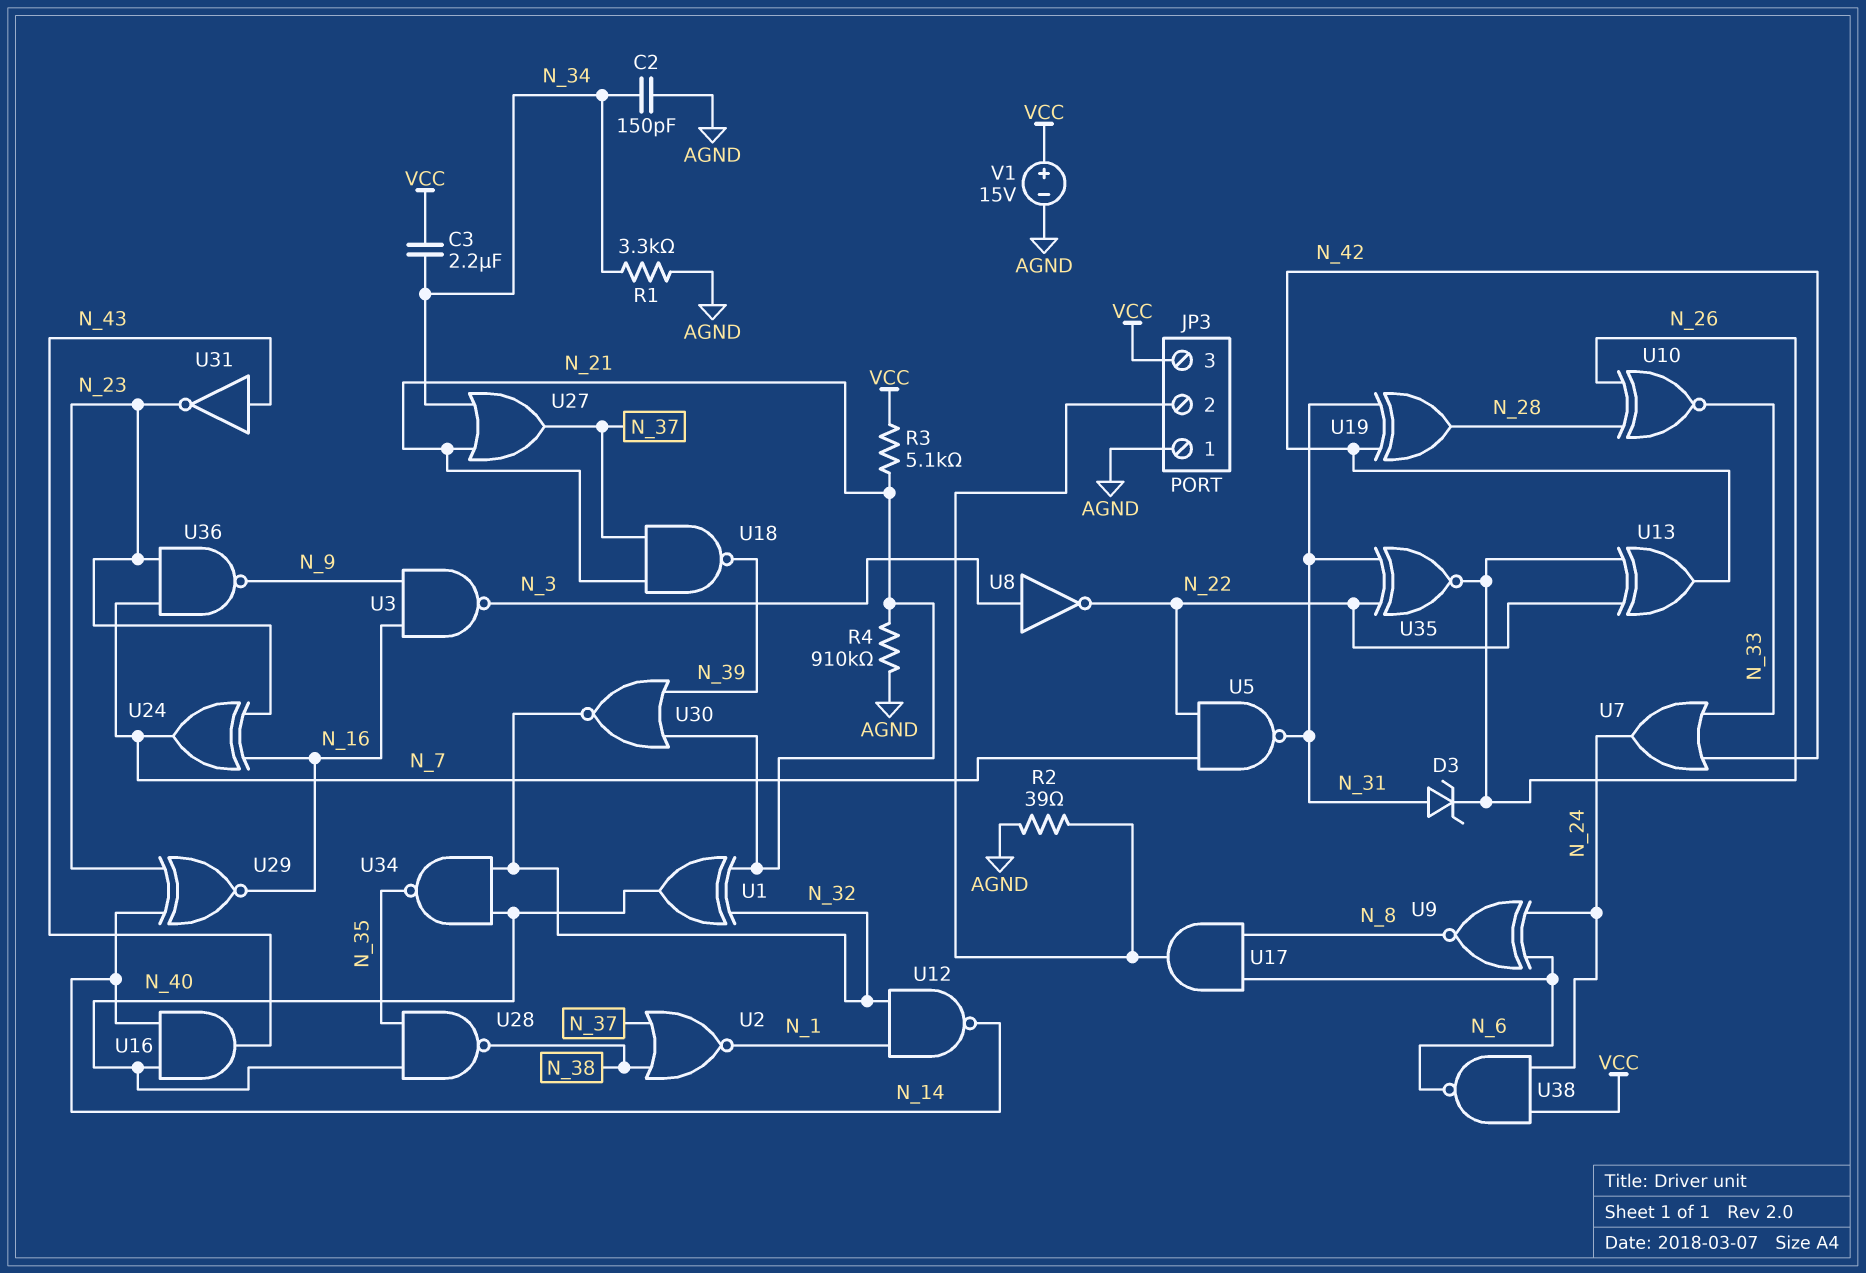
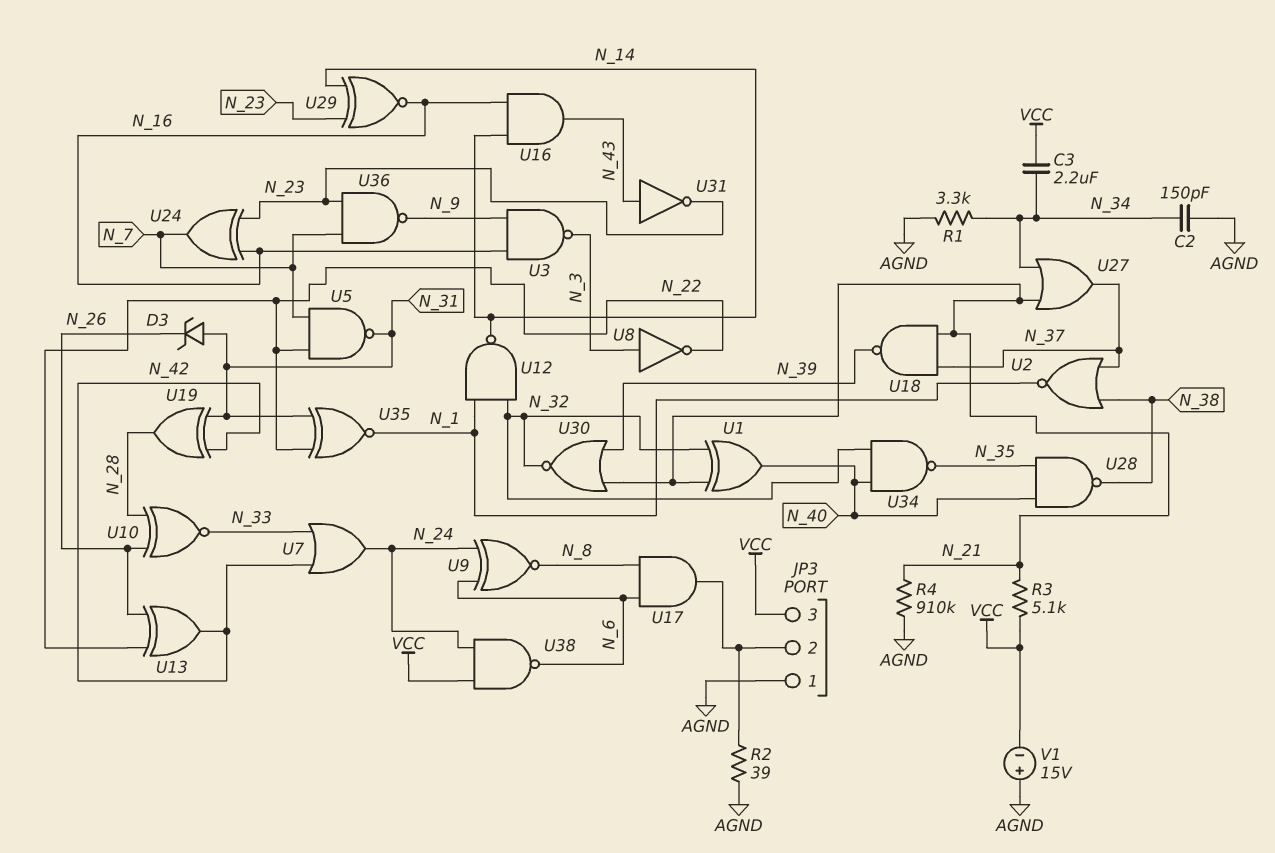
U16: AND (in N_14, in N_40, out N_43) -> AND (in N_14, in N_16, out N_43)
U35: XNOR (in N_22, in N_31, out N_26) -> XNOR (in N_22, in N_31, out N_1)
V1: 15V (plus VCC, minus AGND) -> 15V (plus AGND, minus VCC)

